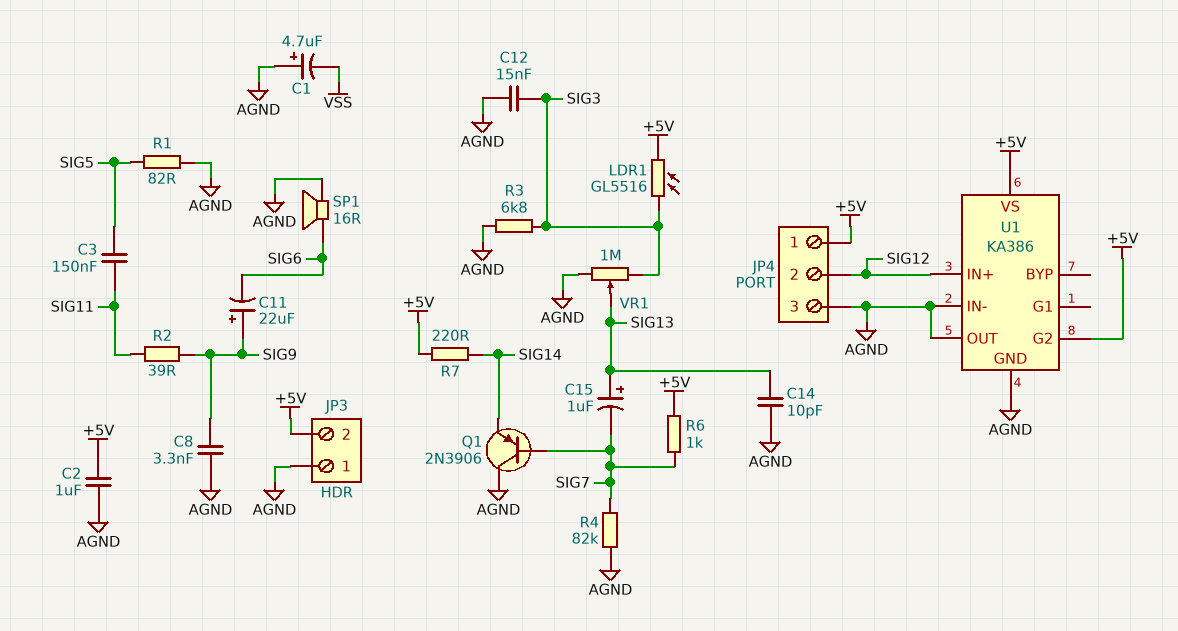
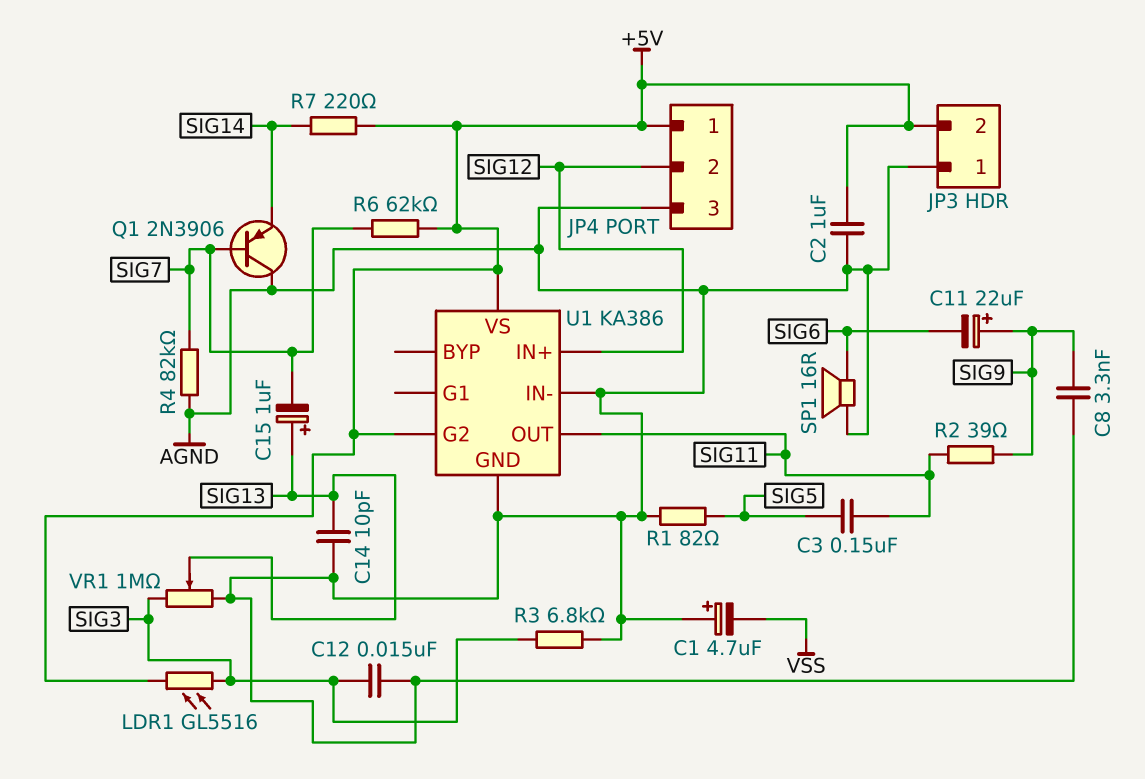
R6: 1k (+5V, SIG7) -> 62k (+5V, SIG7)
U1 pin OUT: AGND -> SIG11

